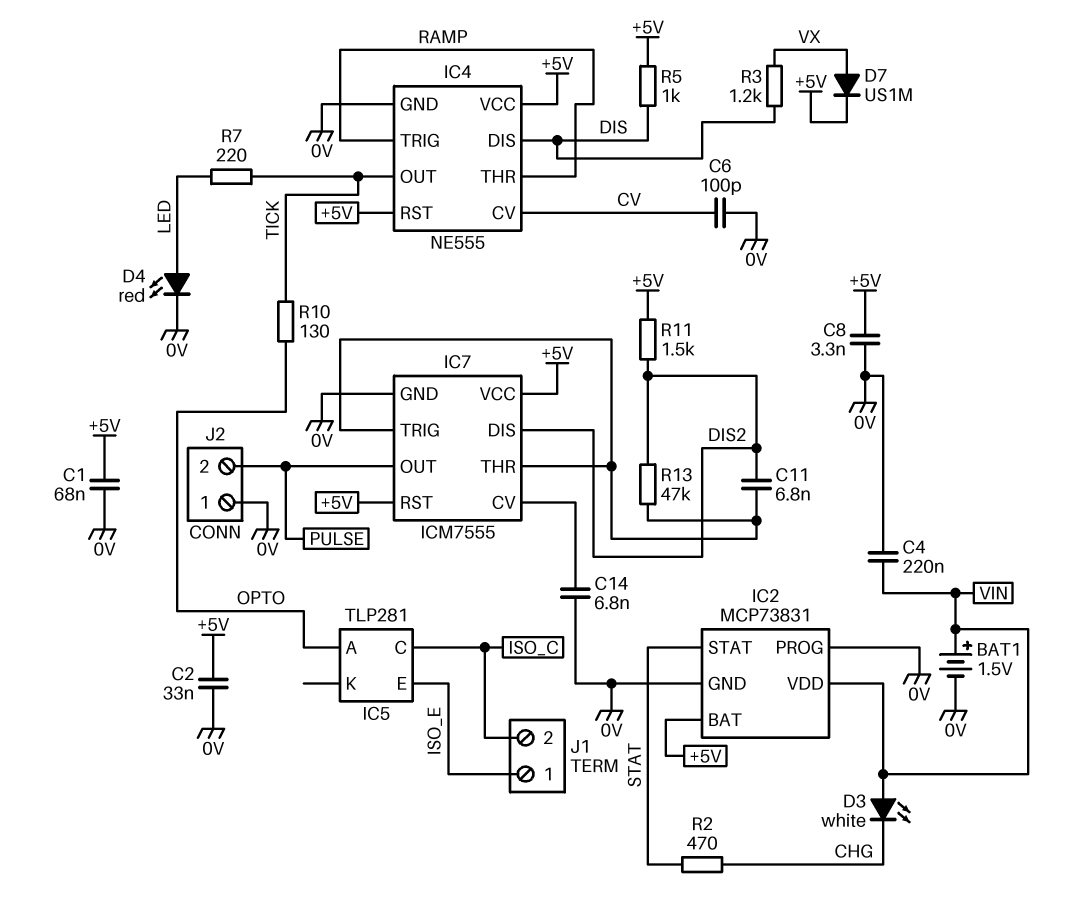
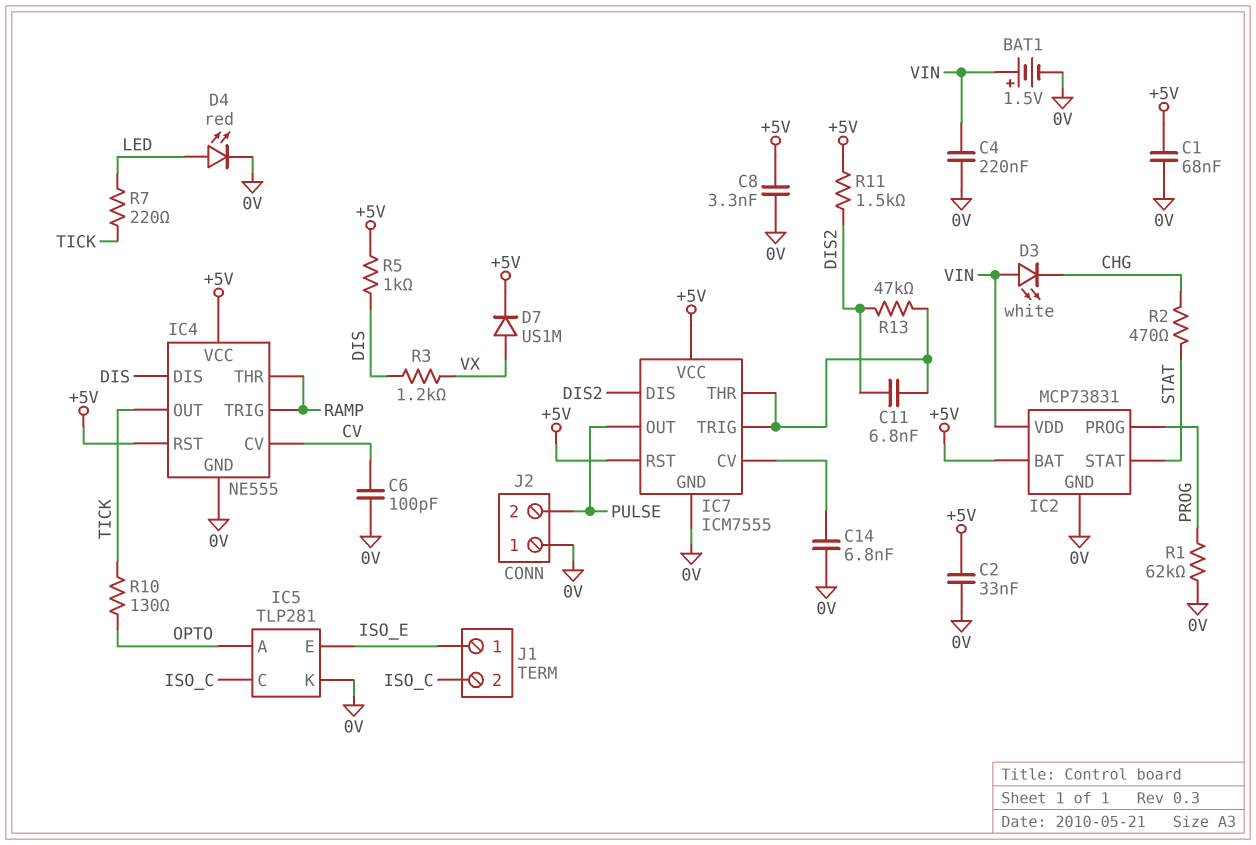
IC2 pin PROG: 0V -> PROG
IC5 pin K: none -> 0V
R1: none -> 62k (0V, PROG)

